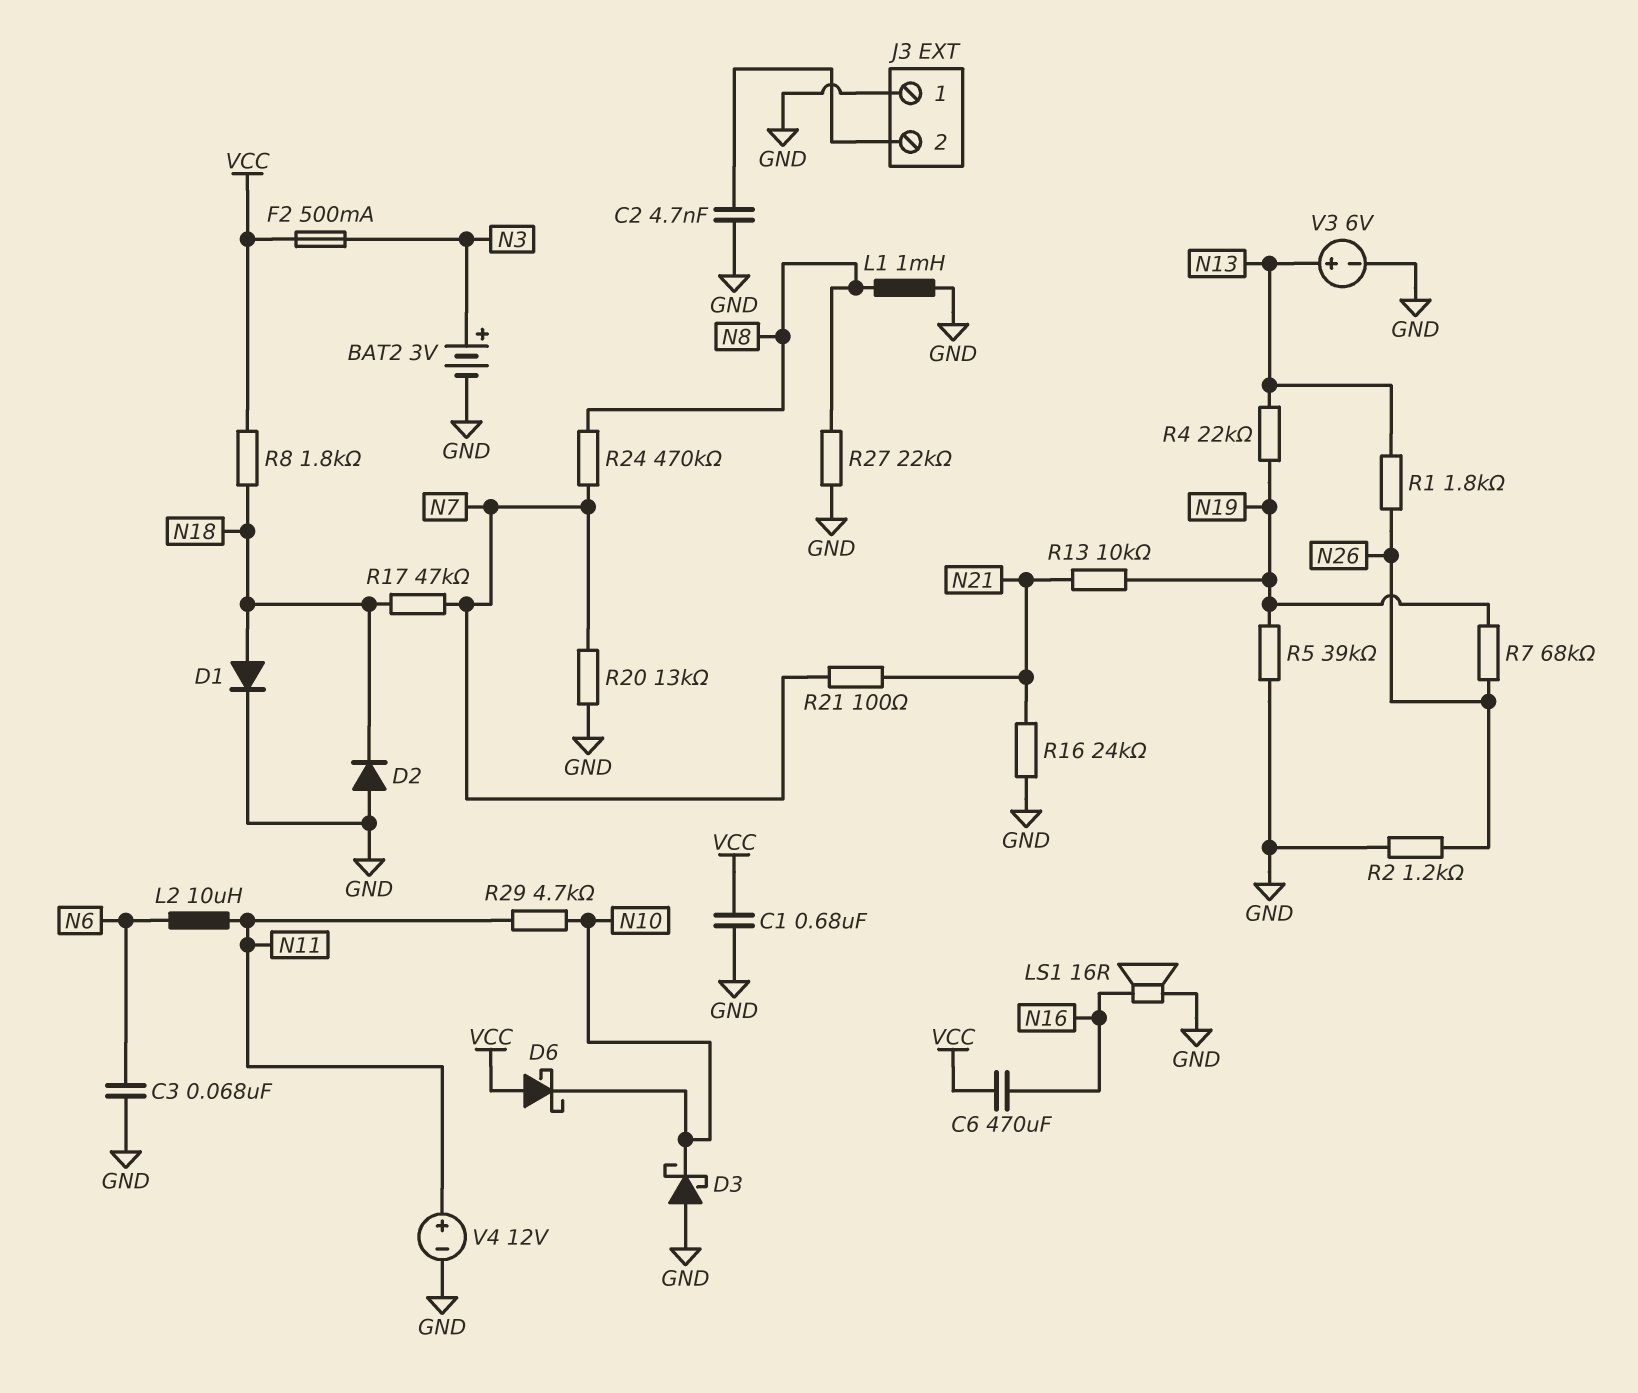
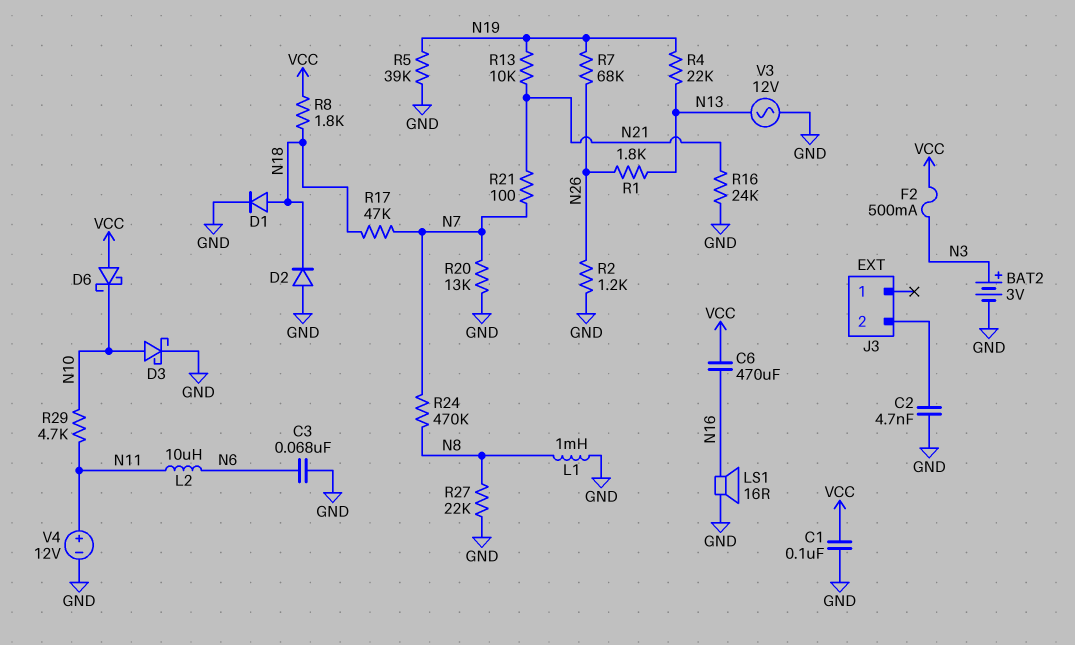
C1: 680nF (GND, VCC) -> 100nF (GND, VCC)
D3: schottky (A GND, K N10) -> schottky (A N10, K GND)
J3 pin 1: GND -> none
V3: 6V (plus N13, minus GND) -> AC 12V (GND, N13)

